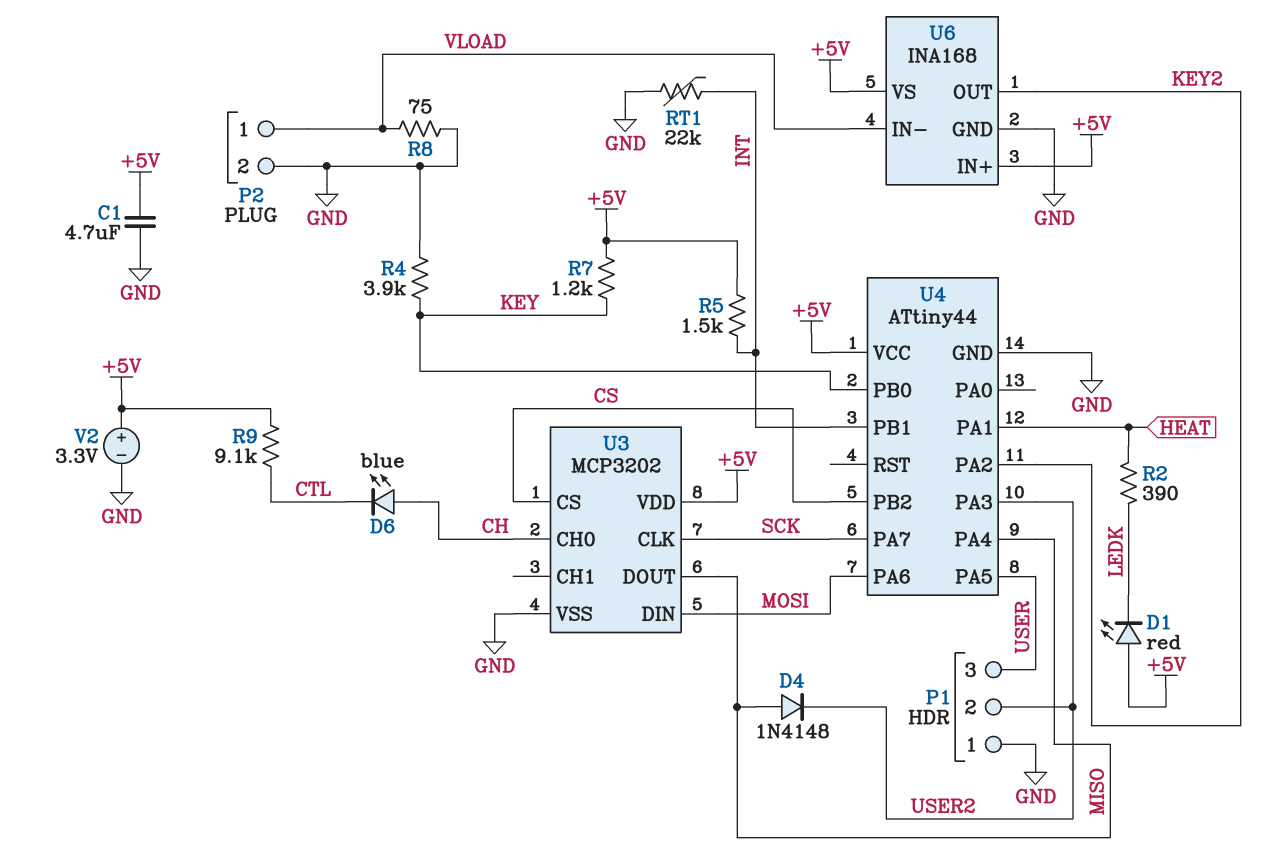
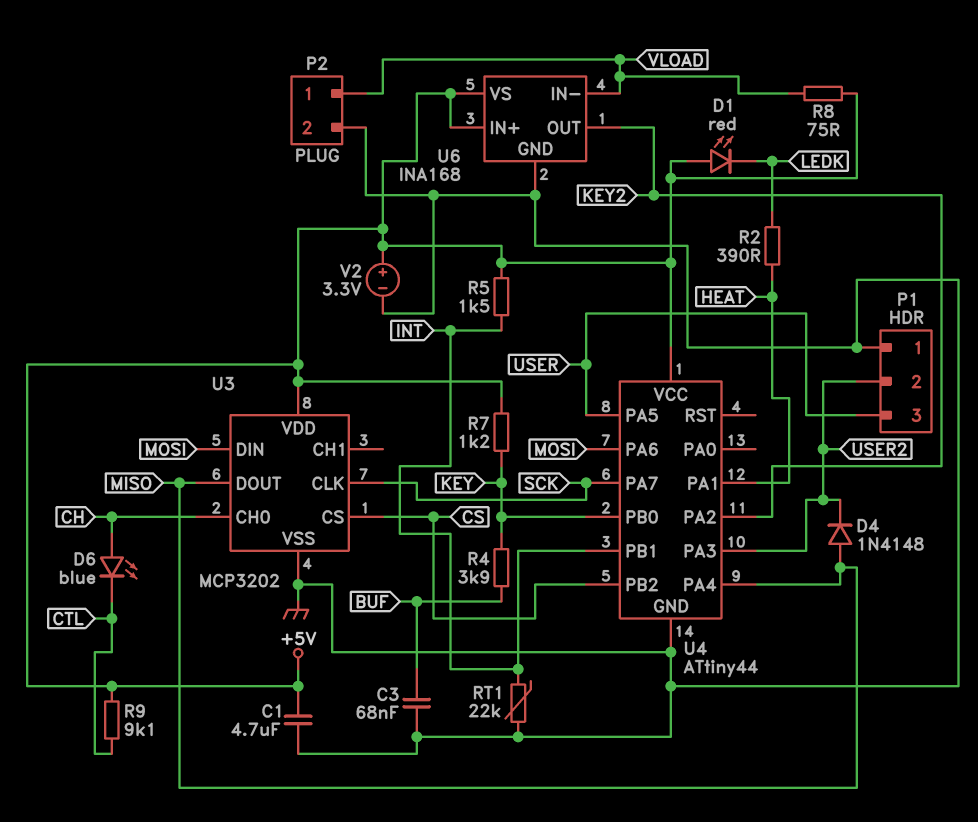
C3: none -> 68nF (BUF, GND)
R4: 3.9k (GND, KEY) -> 3.9k (BUF, KEY)
R8: 75 (GND, VLOAD) -> 75 (+5V, VLOAD)

